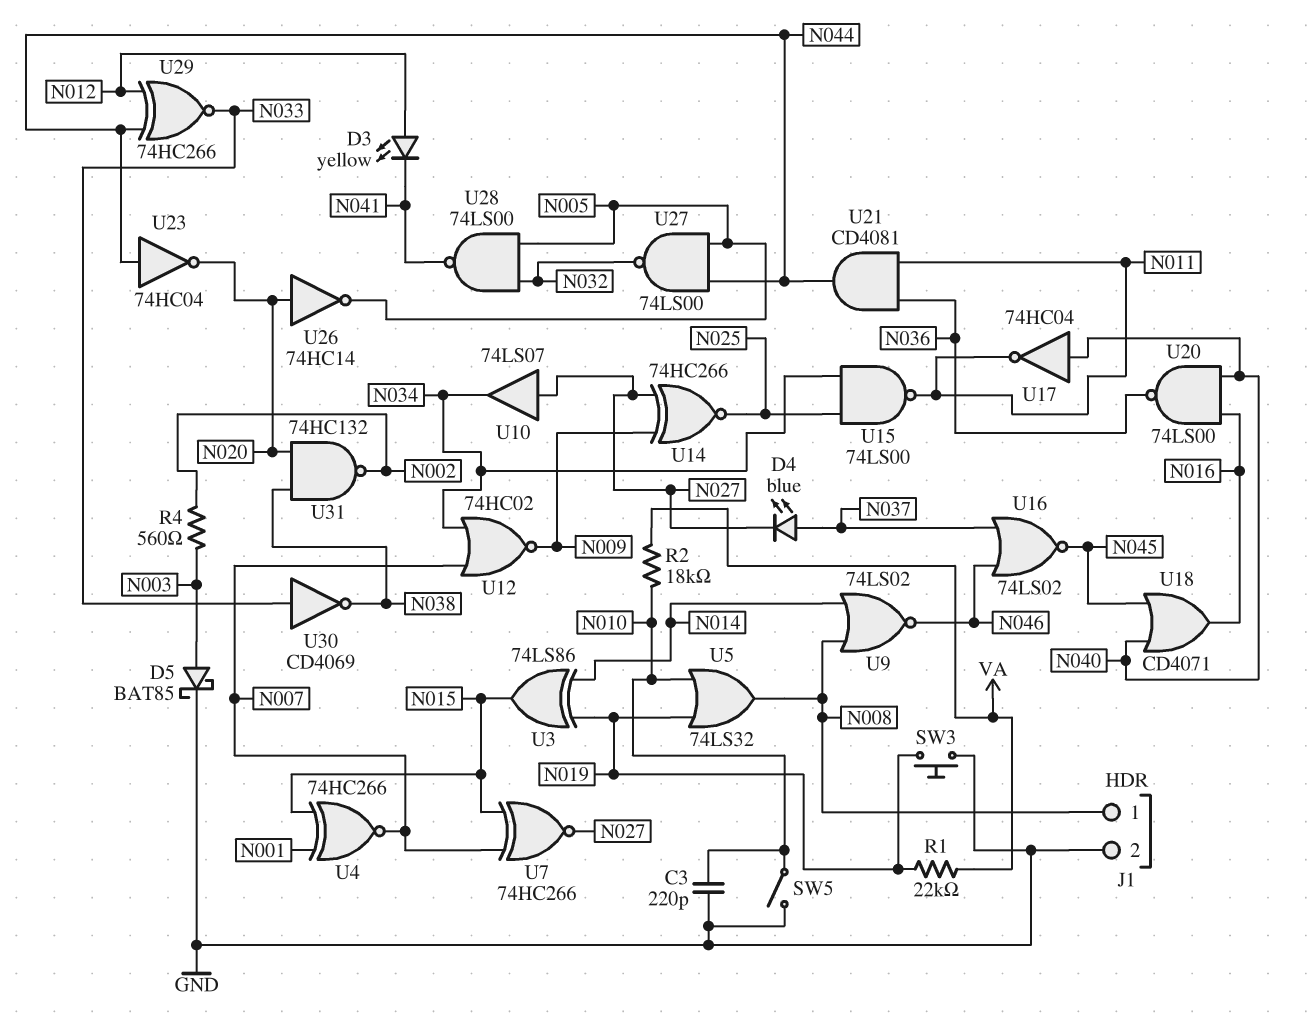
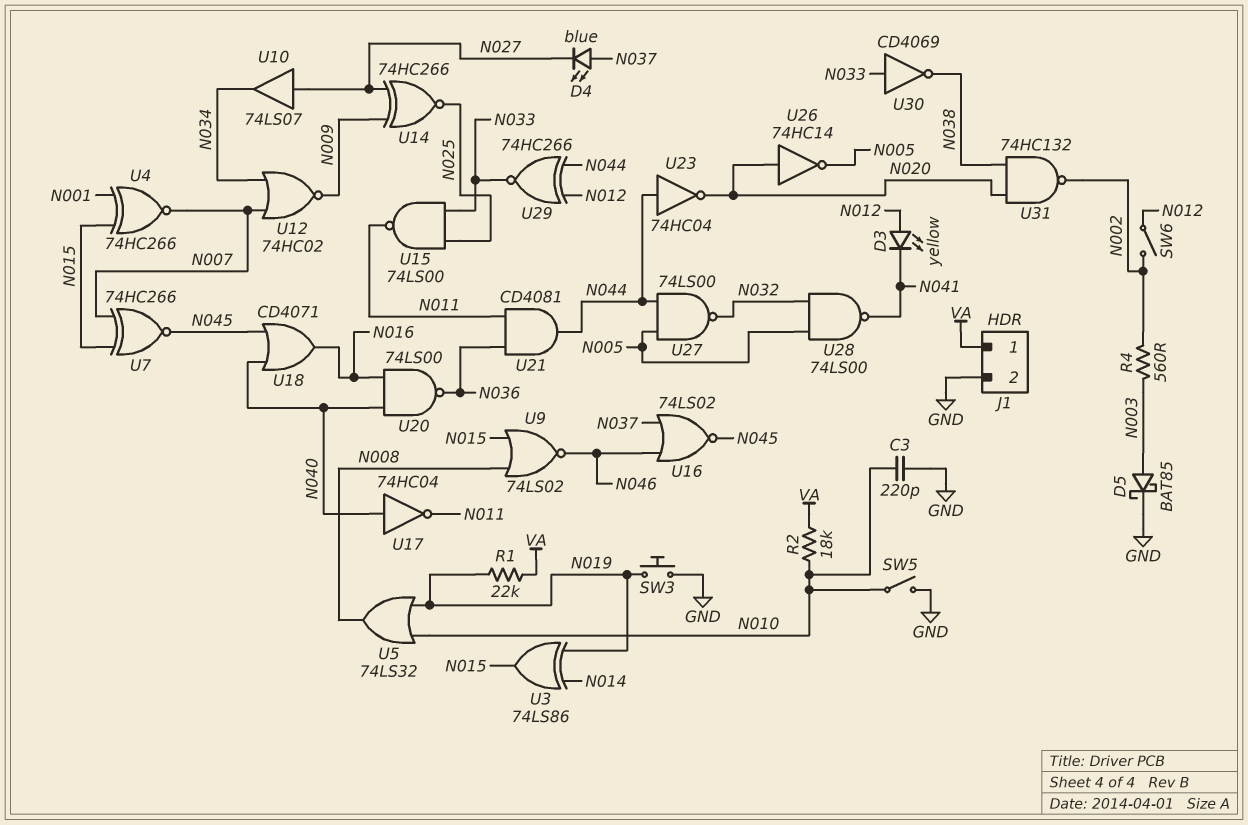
J1 pin 1: N008 -> VA
SW6: none -> switch (N002, N012)
U7: XNOR 74HC266 (in N007, in N015, out N027) -> XNOR 74HC266 (in N007, in N015, out N045)
U9: NOR 74LS02 (in N008, in N014, out N046) -> NOR 74LS02 (in N008, in N015, out N046)
U15: NAND 74LS00 (in N025, in N034, out N011) -> NAND 74LS00 (in N025, in N033, out N011)

